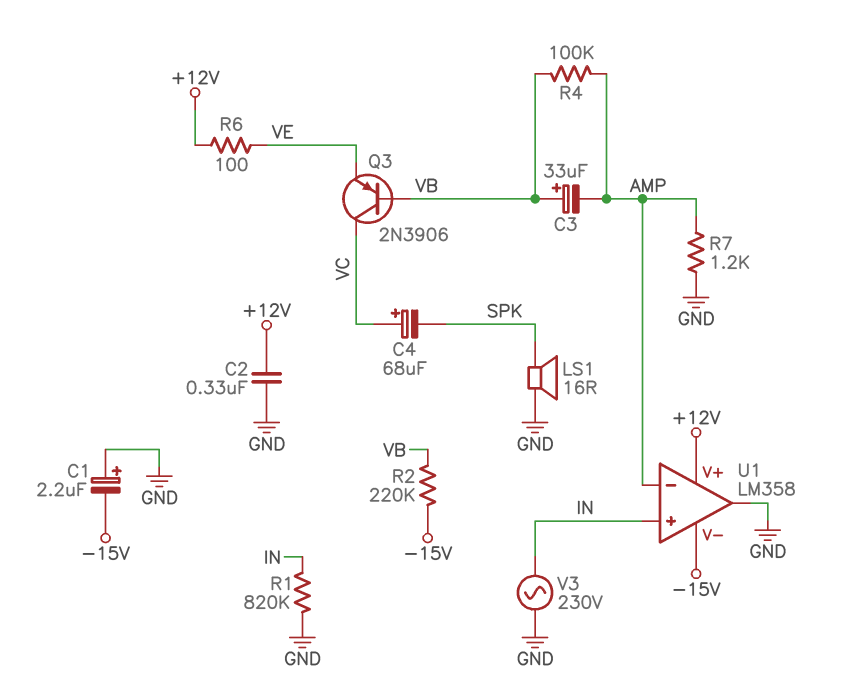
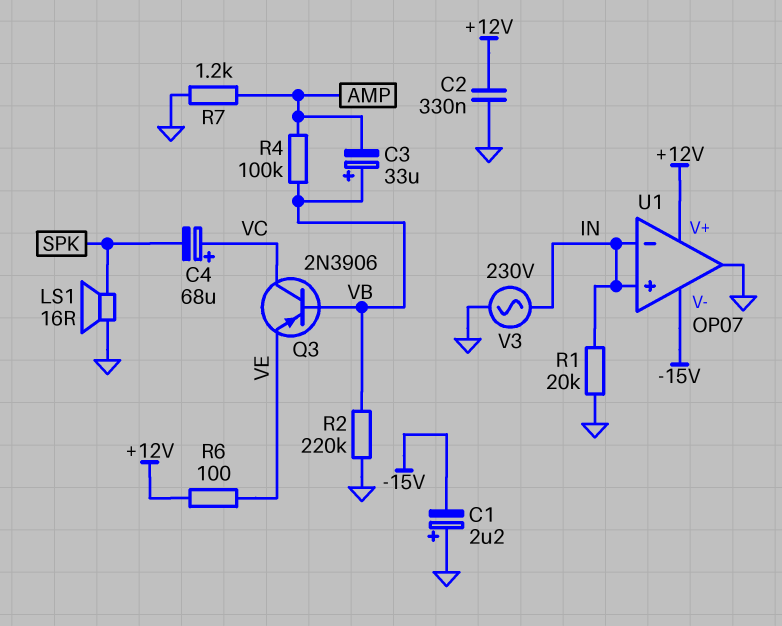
R1: 820k (GND, IN) -> 20k (GND, IN)
R2: 220k (-15V, VB) -> 220k (GND, VB)
U1: LM358 -> OP07
U1 pin in-: AMP -> IN

